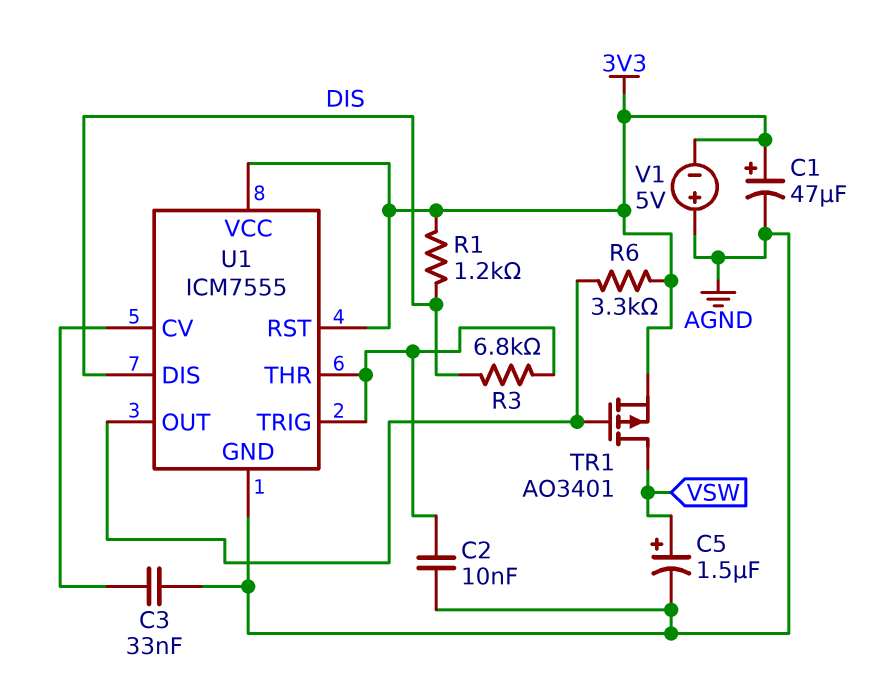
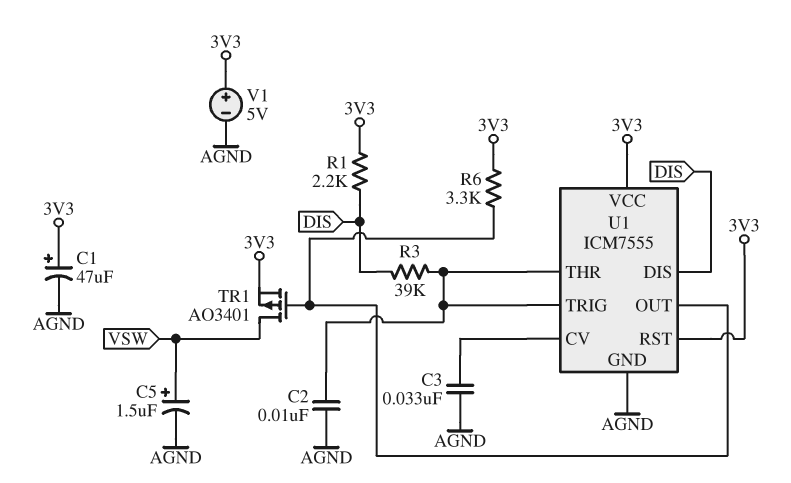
R1: 1.2k (3V3, DIS) -> 2.2k (3V3, DIS)
R3: 6.8k (DIS, U1/THR) -> 39k (DIS, U1/THR)
V1: 5V (plus AGND, minus 3V3) -> 5V (plus 3V3, minus AGND)

